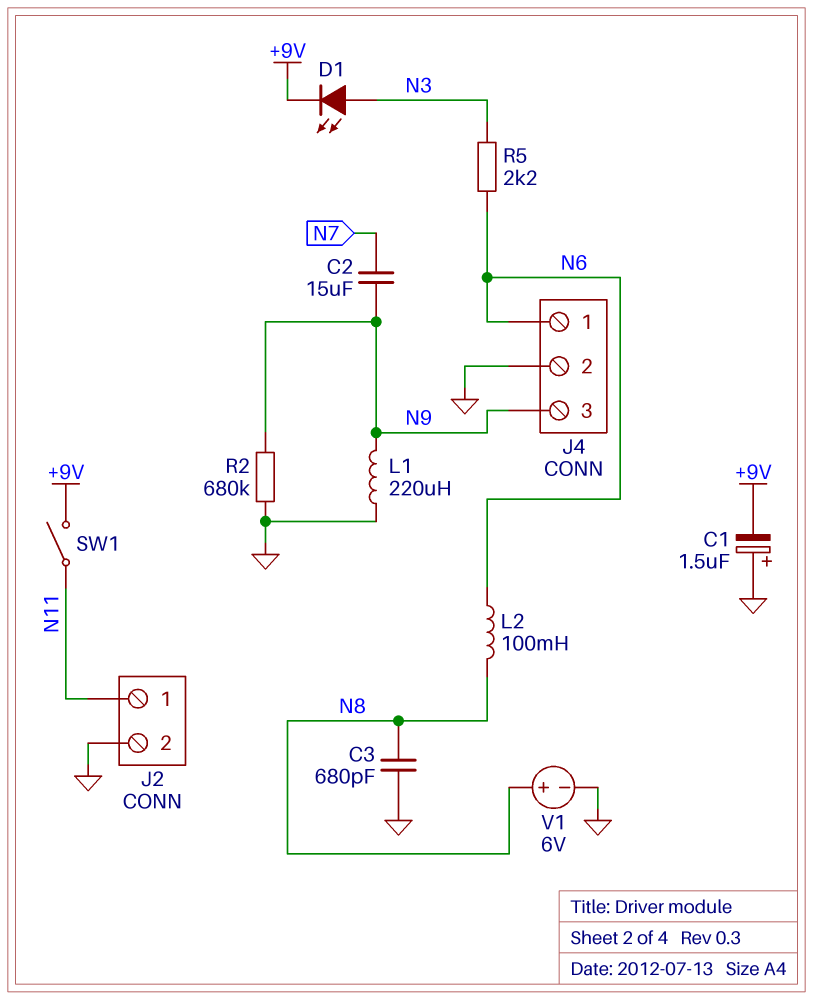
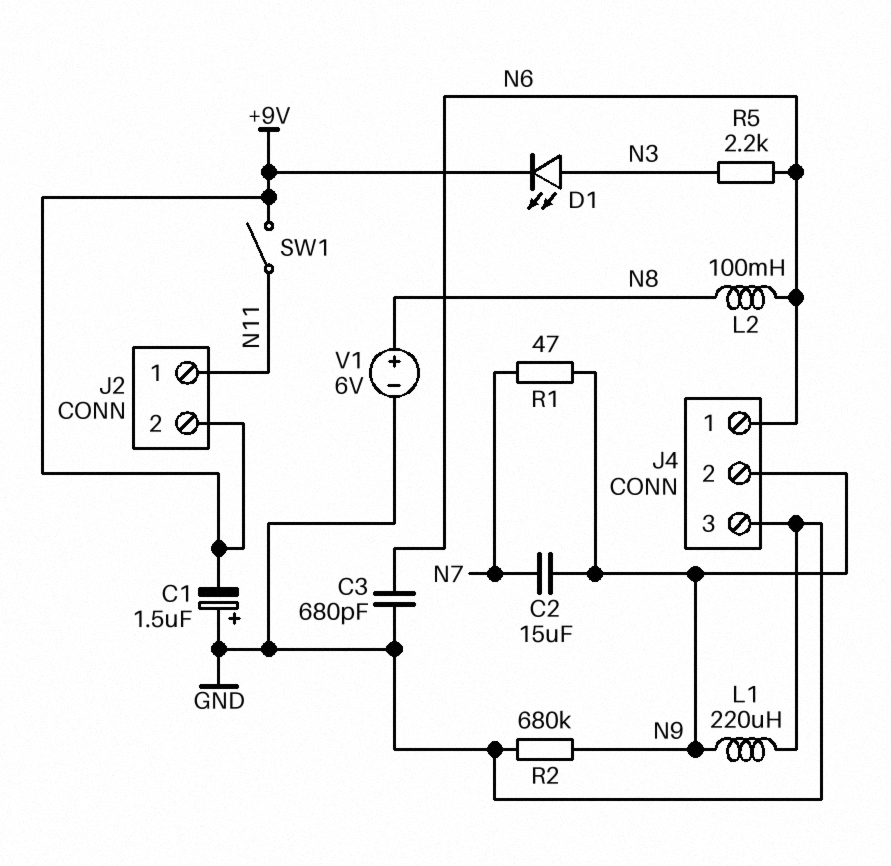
C3: 680pF (GND, N8) -> 680pF (GND, N6)
J2 pin 2: GND -> +9V
J4 pin 2: GND -> N9
J4 pin 3: N9 -> GND
R1: none -> 47 (N7, N9)

